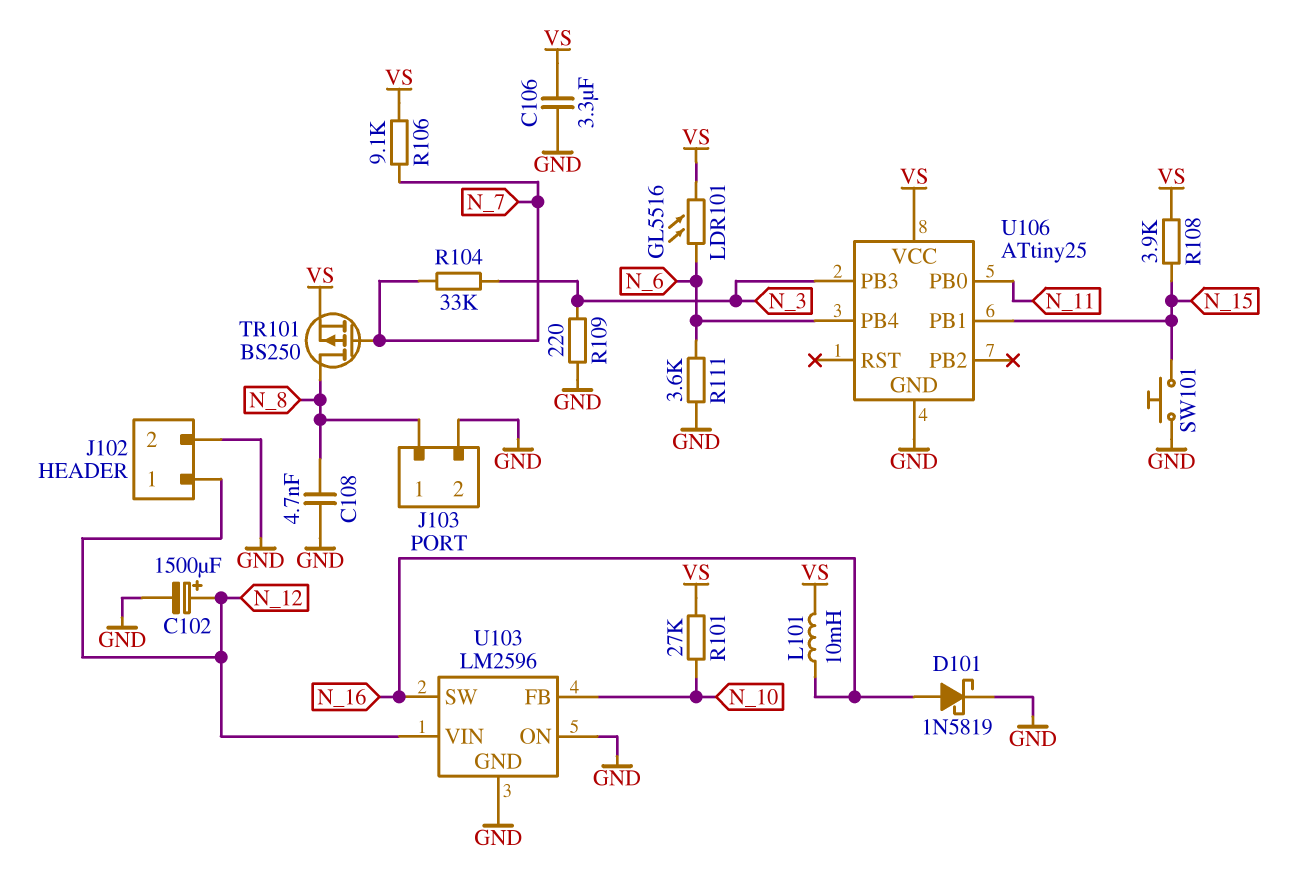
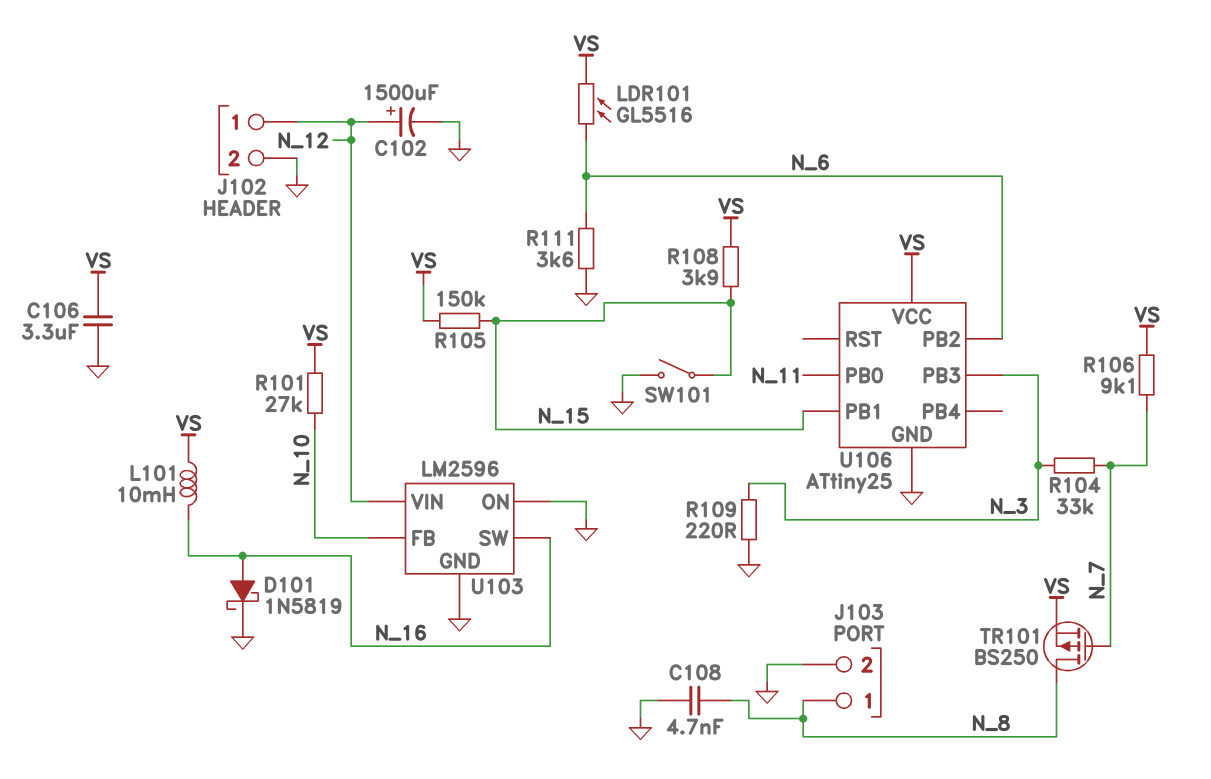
R105: none -> 150k (N_15, VS)
SW101: button (GND, N_15) -> switch (GND, N_15)
U106 pin PB2: none -> N_6
U106 pin PB4: N_6 -> none

